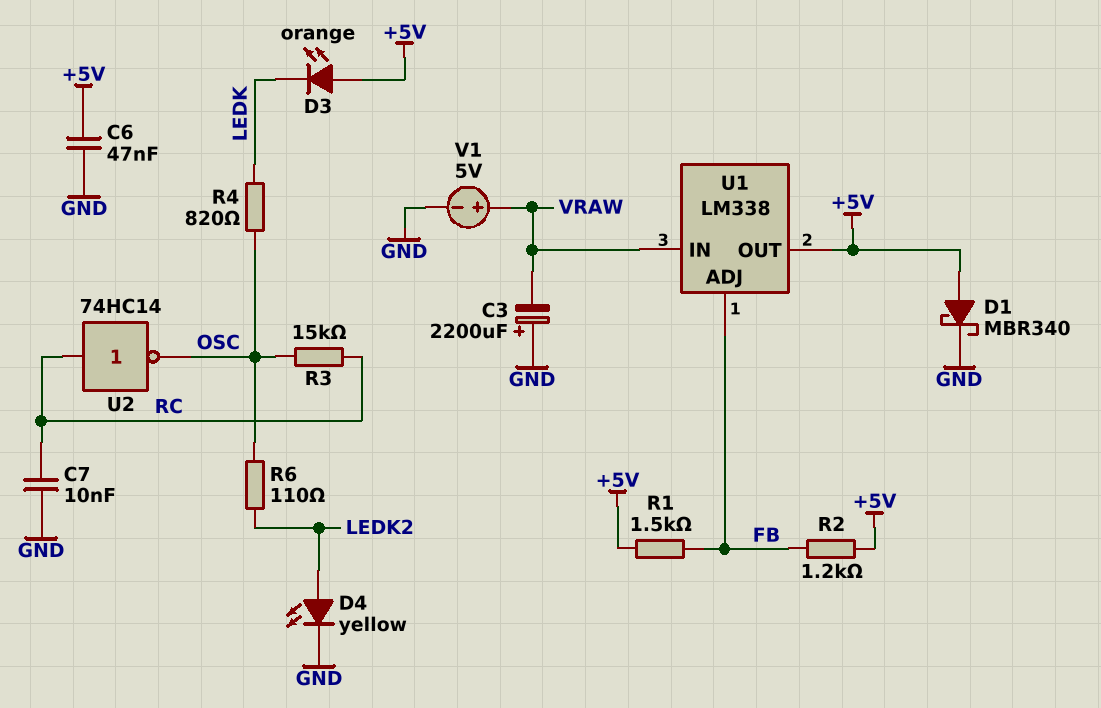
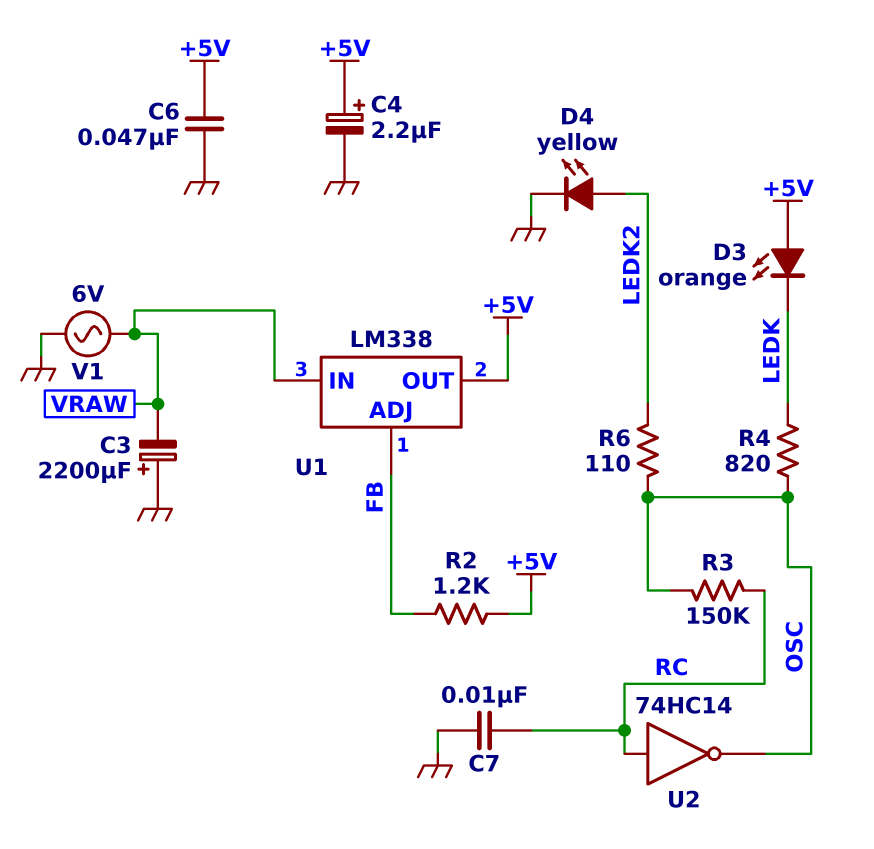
C4: none -> 2.2uF (plus +5V, minus GND)
D1: schottky MBR340 (A +5V, K GND) -> none
R1: 1.5k (+5V, FB) -> none
R3: 15k (OSC, RC) -> 150k (OSC, RC)
V1: 5V (plus VRAW, minus GND) -> AC 6V (GND, VRAW)

